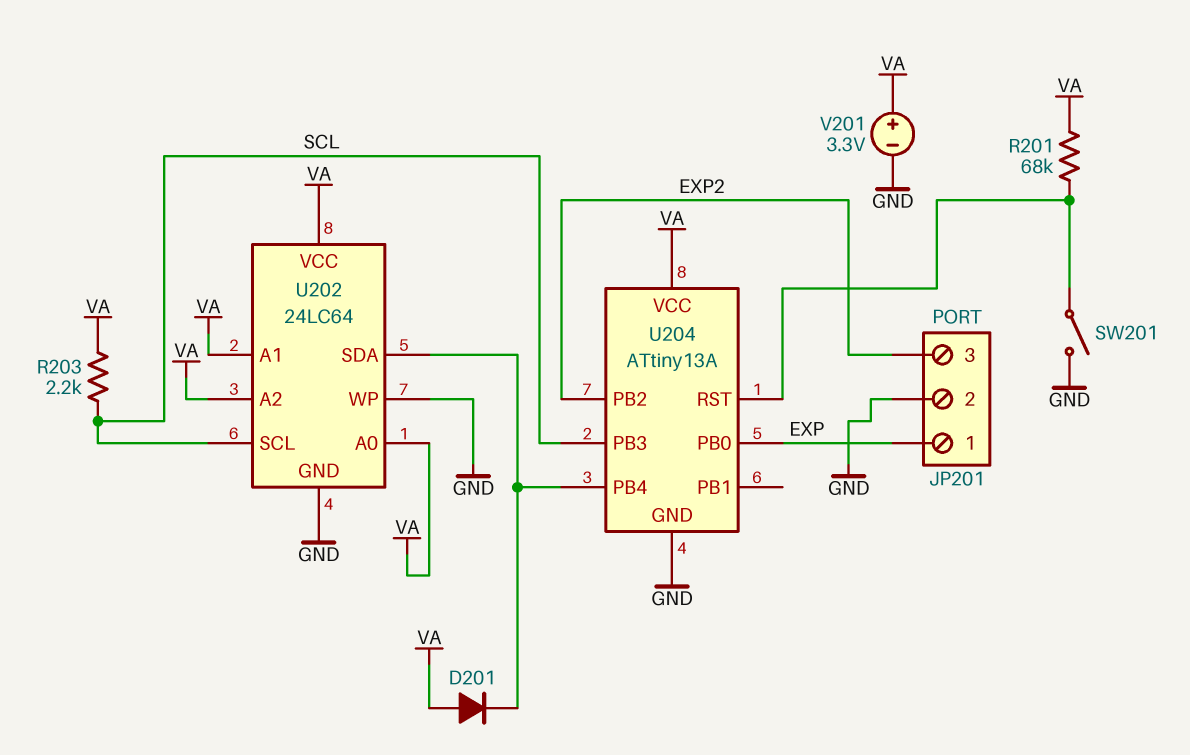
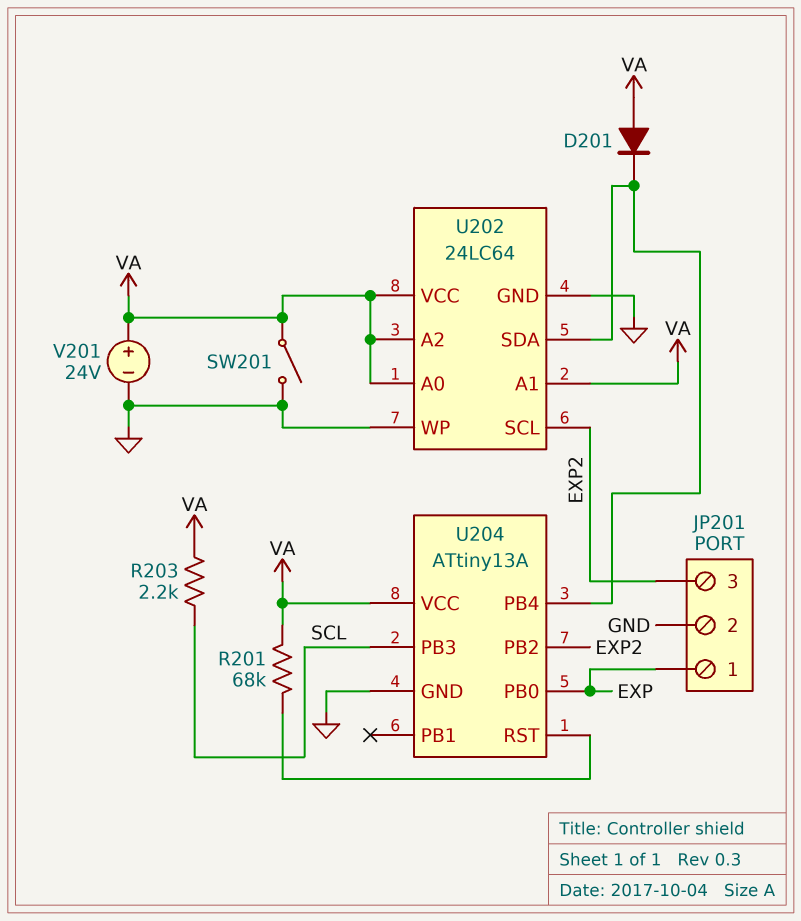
SW201: switch (GND, U204/RST) -> switch (GND, VA)
U202 pin SCL: SCL -> EXP2
V201: 3.3V (plus VA, minus GND) -> 24V (plus VA, minus GND)

